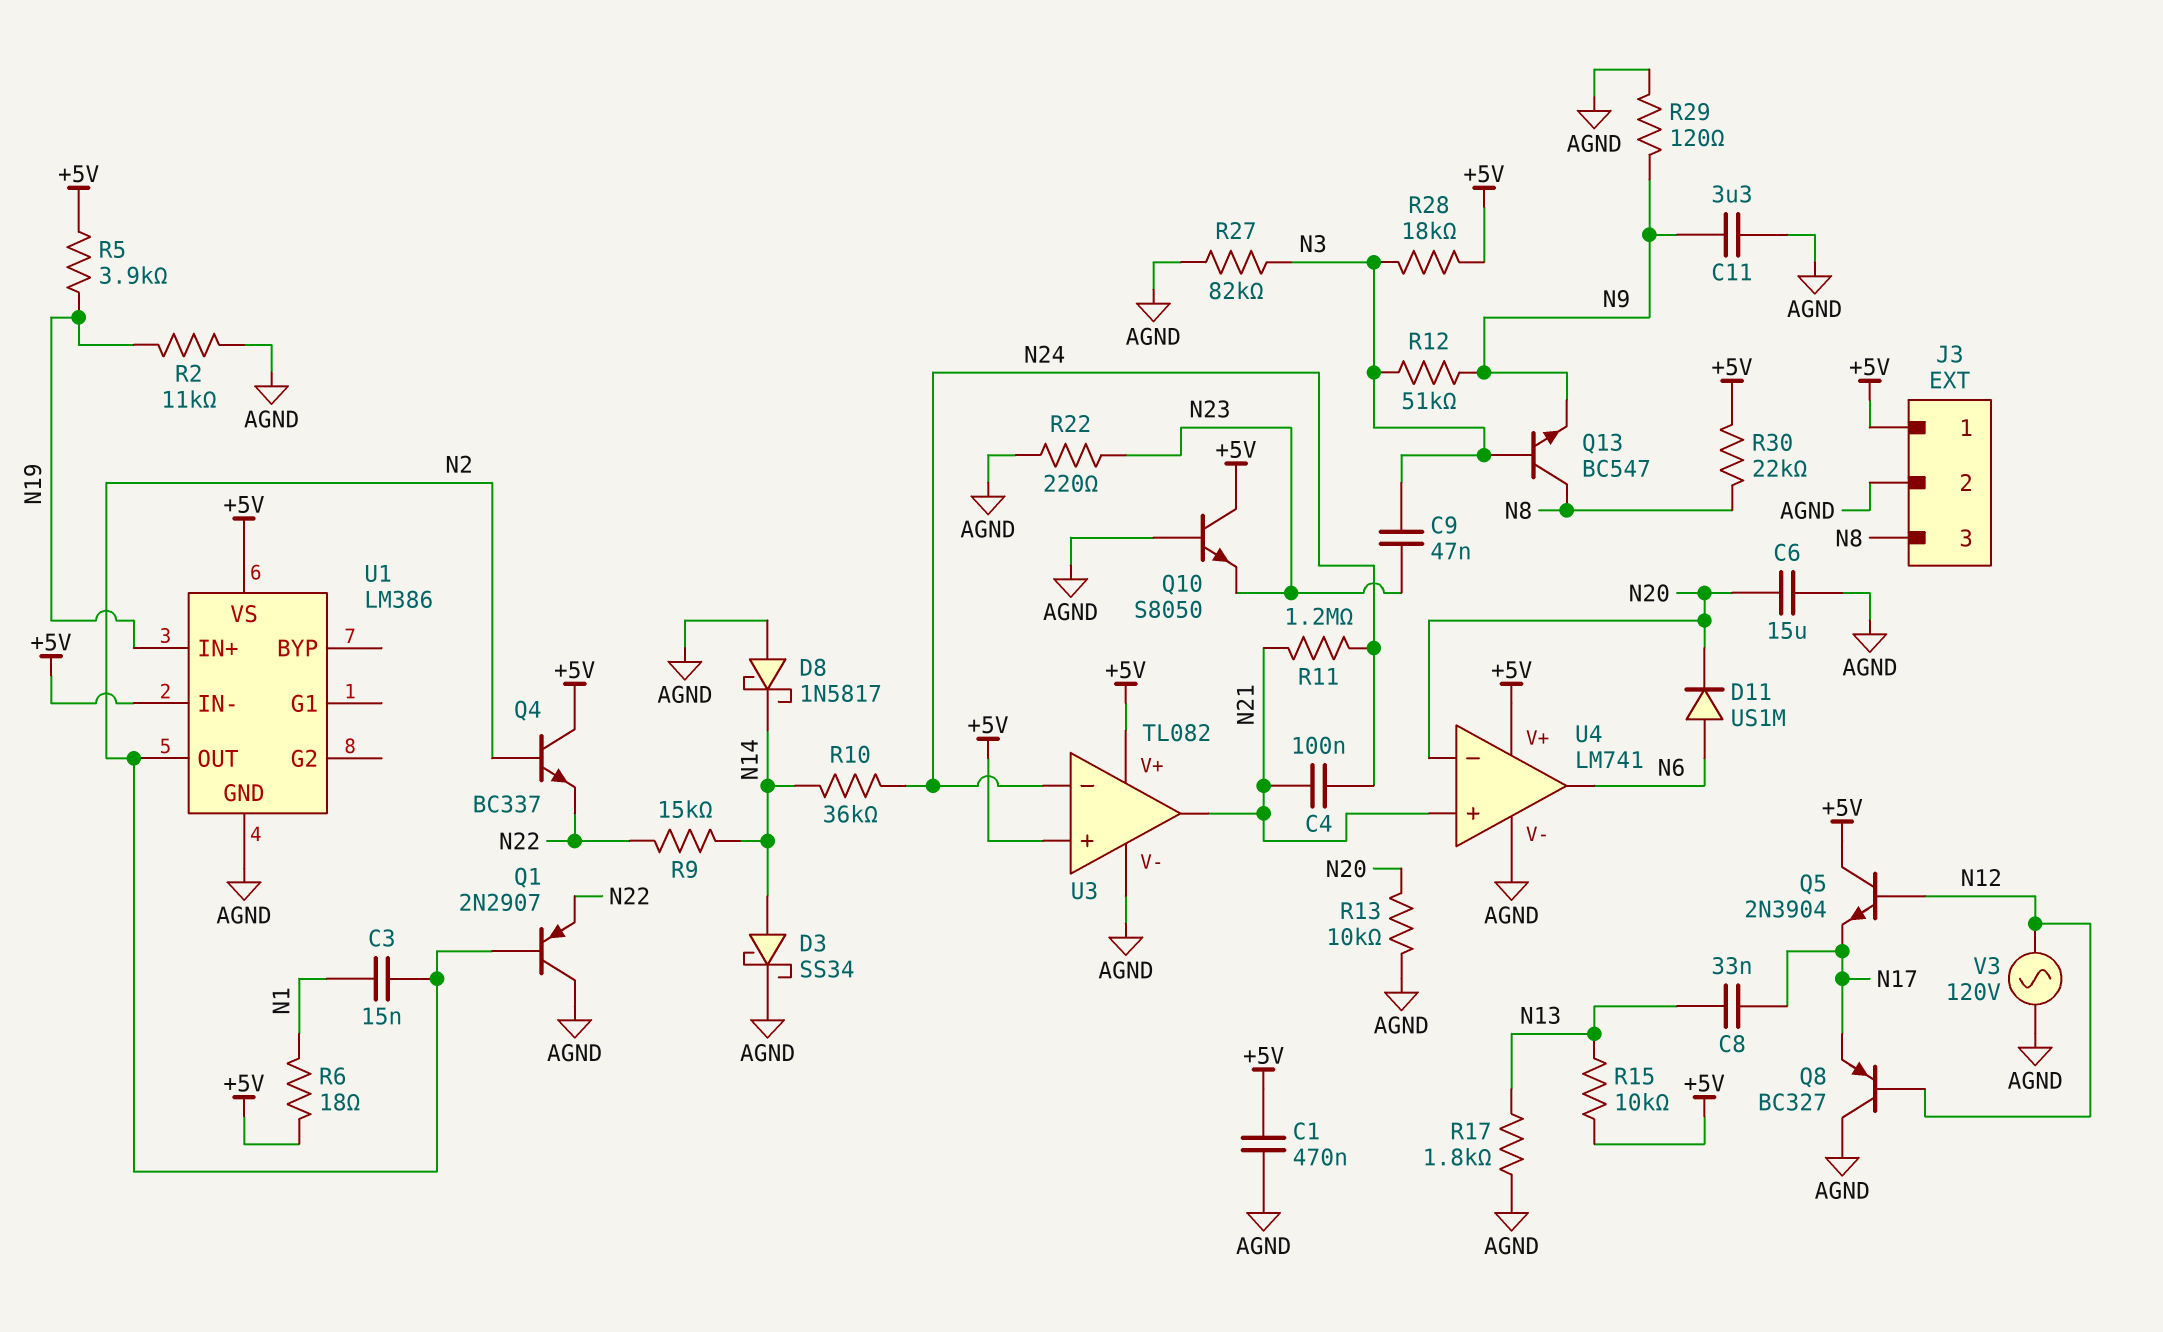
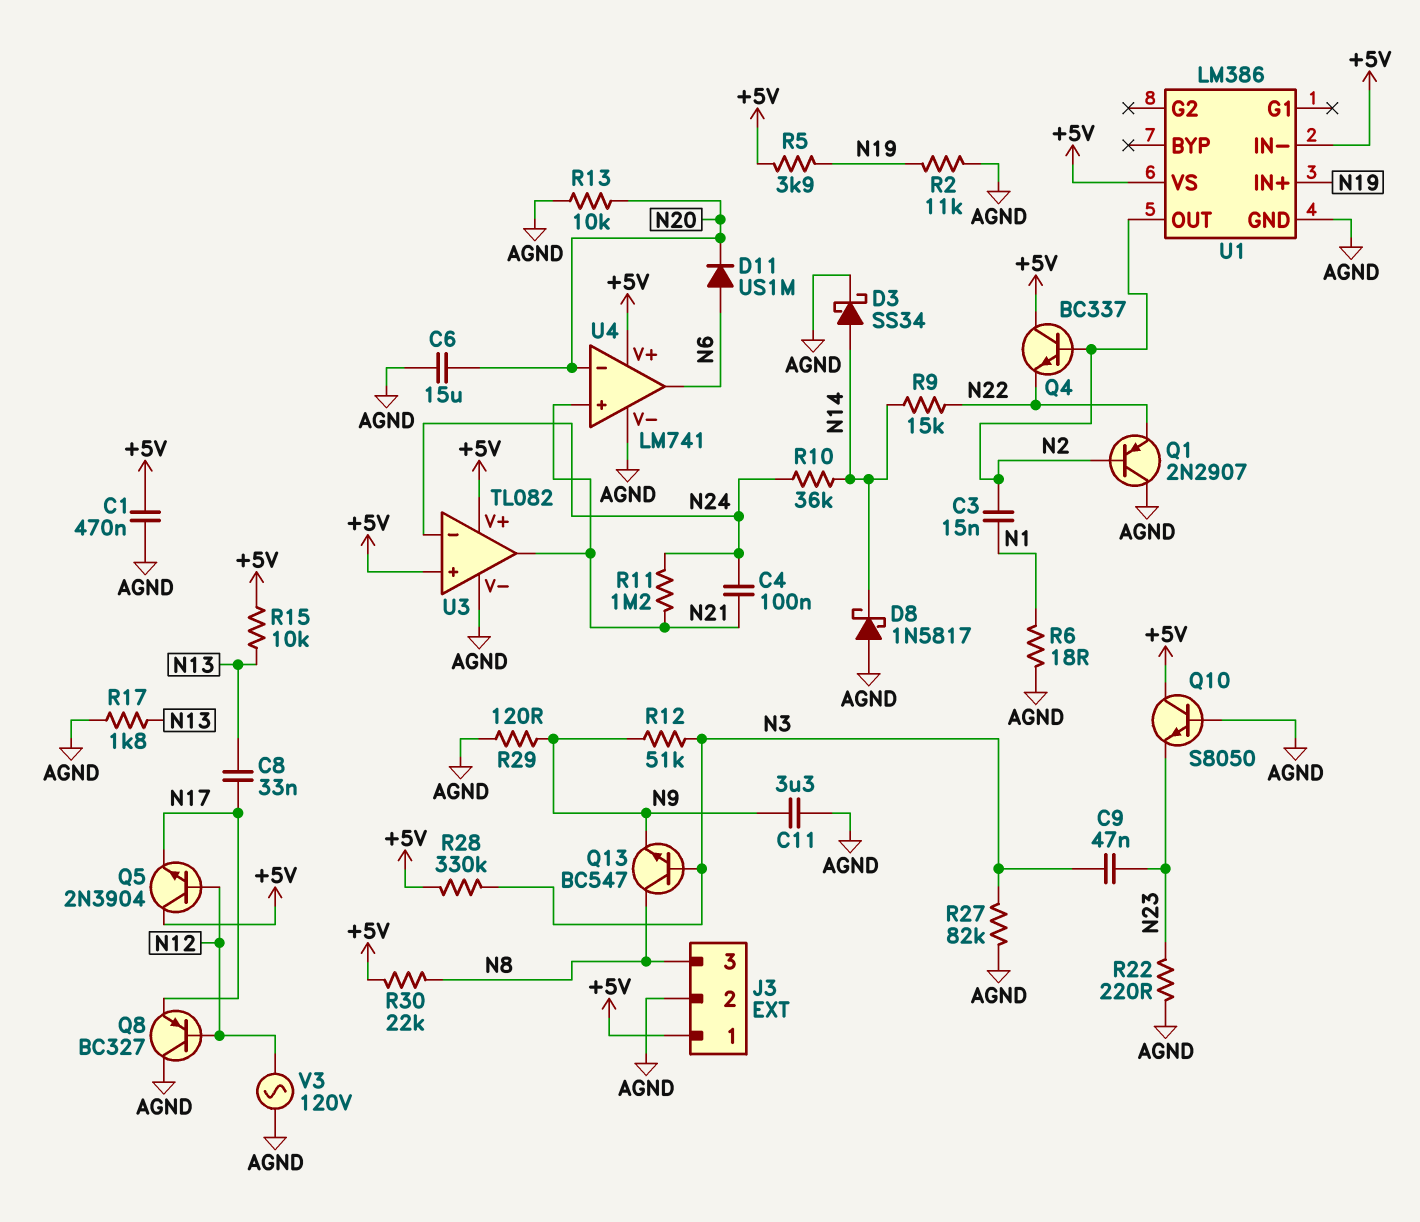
R6: 18 (+5V, N1) -> 18 (AGND, N1)
R28: 18k (+5V, N3) -> 330k (+5V, N3)

